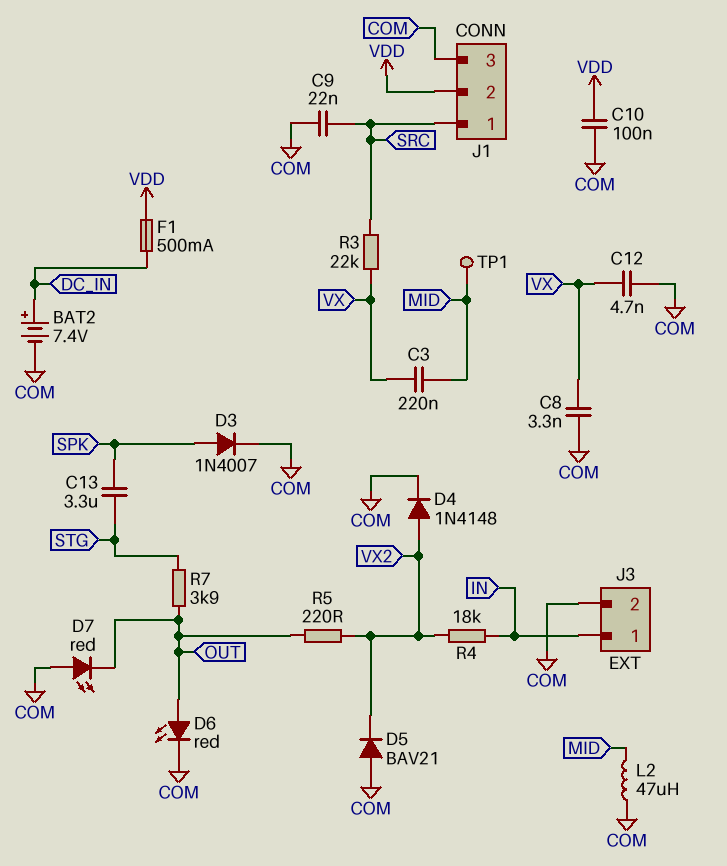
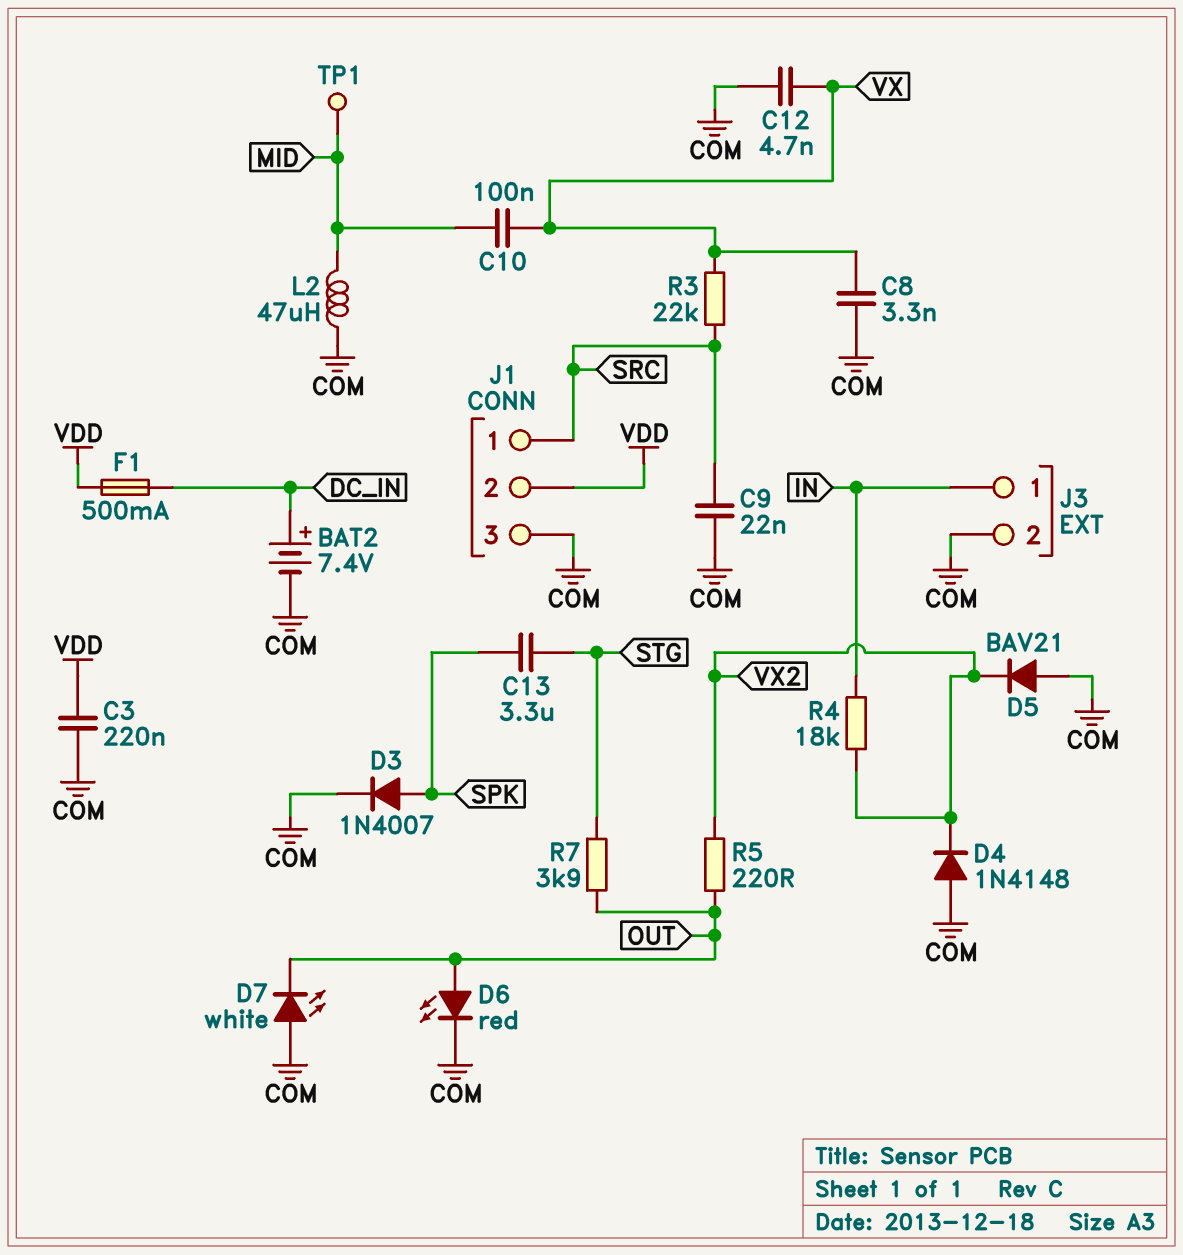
C3: 220nF (MID, VX) -> 220nF (COM, VDD)
C10: 100nF (COM, VDD) -> 100nF (MID, VX)
D4: diode 1N4148 (A VX2, K COM) -> diode 1N4148 (A COM, K VX2)
D7: LED red (A COM, K OUT) -> LED white (A COM, K OUT)

